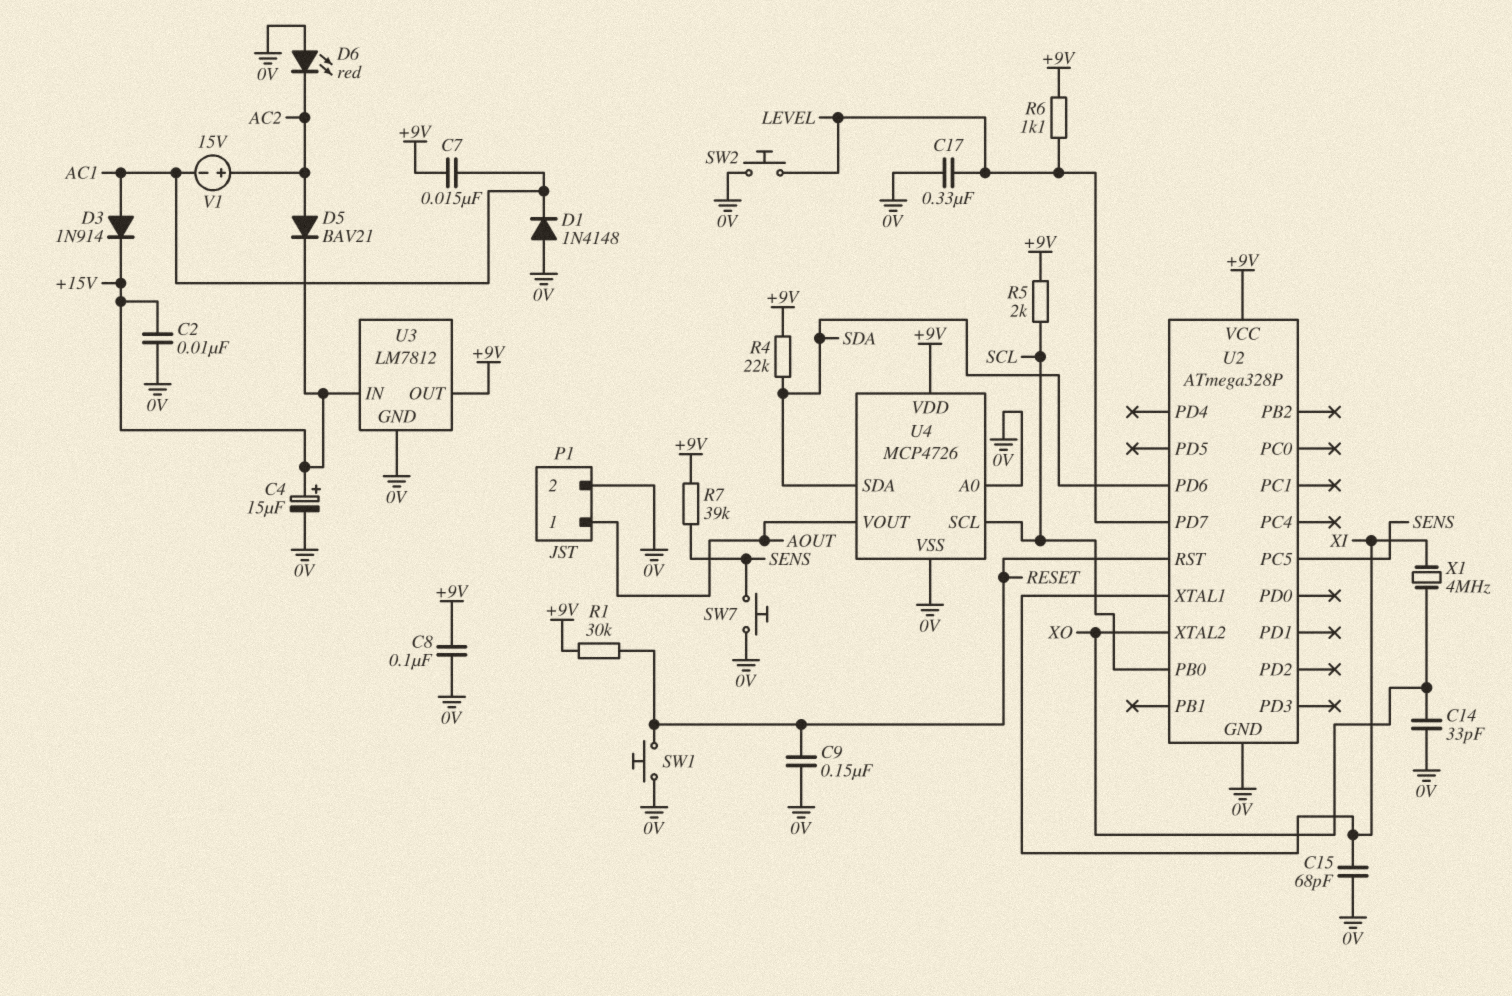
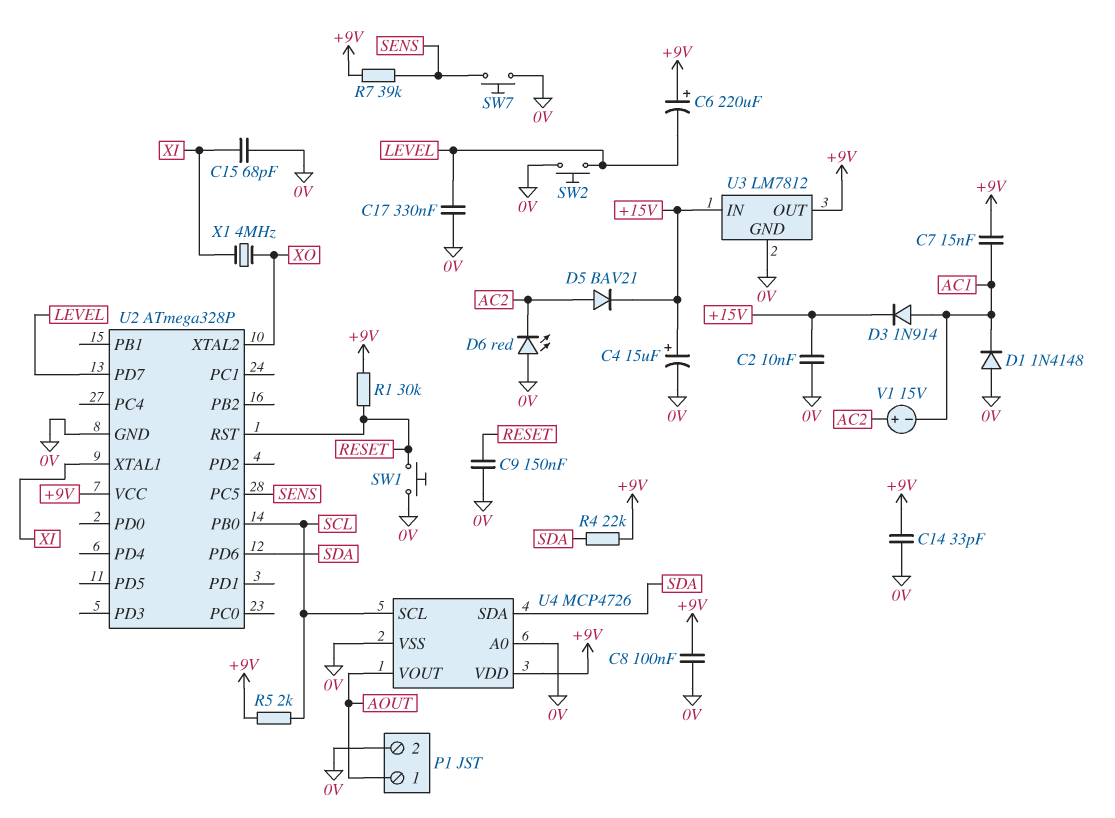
C6: none -> 220uF (plus +9V, minus LEVEL)
C14: 33pF (0V, XO) -> 33pF (+9V, 0V)
R6: 1.1k (+9V, LEVEL) -> none

